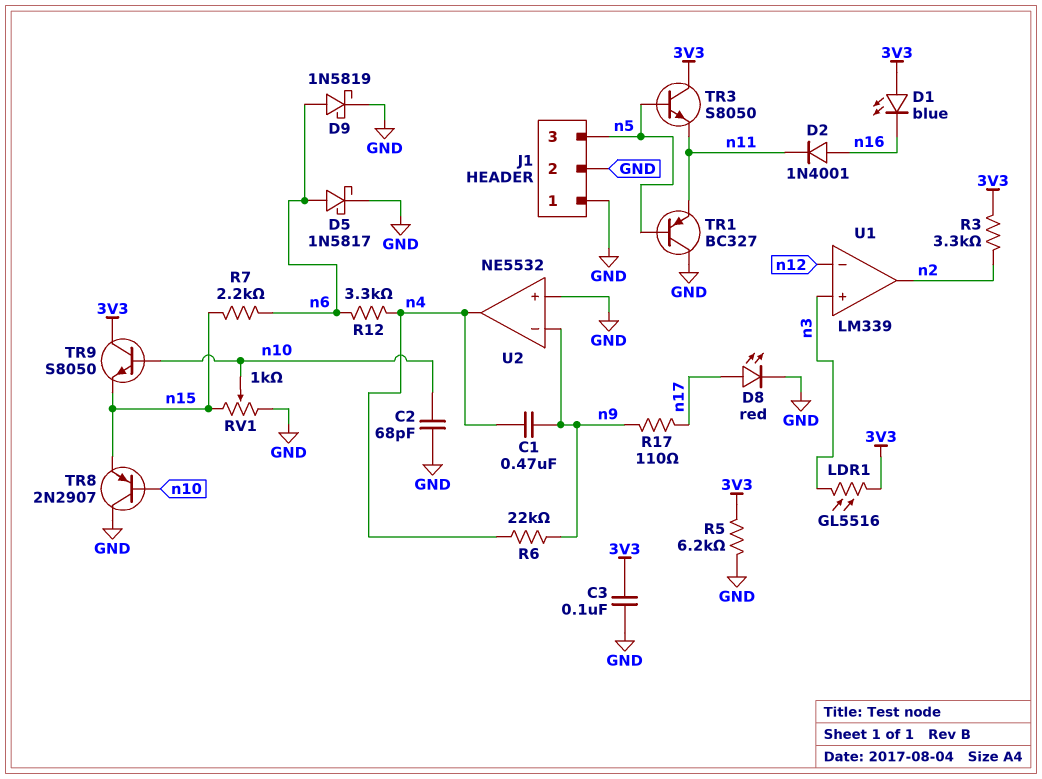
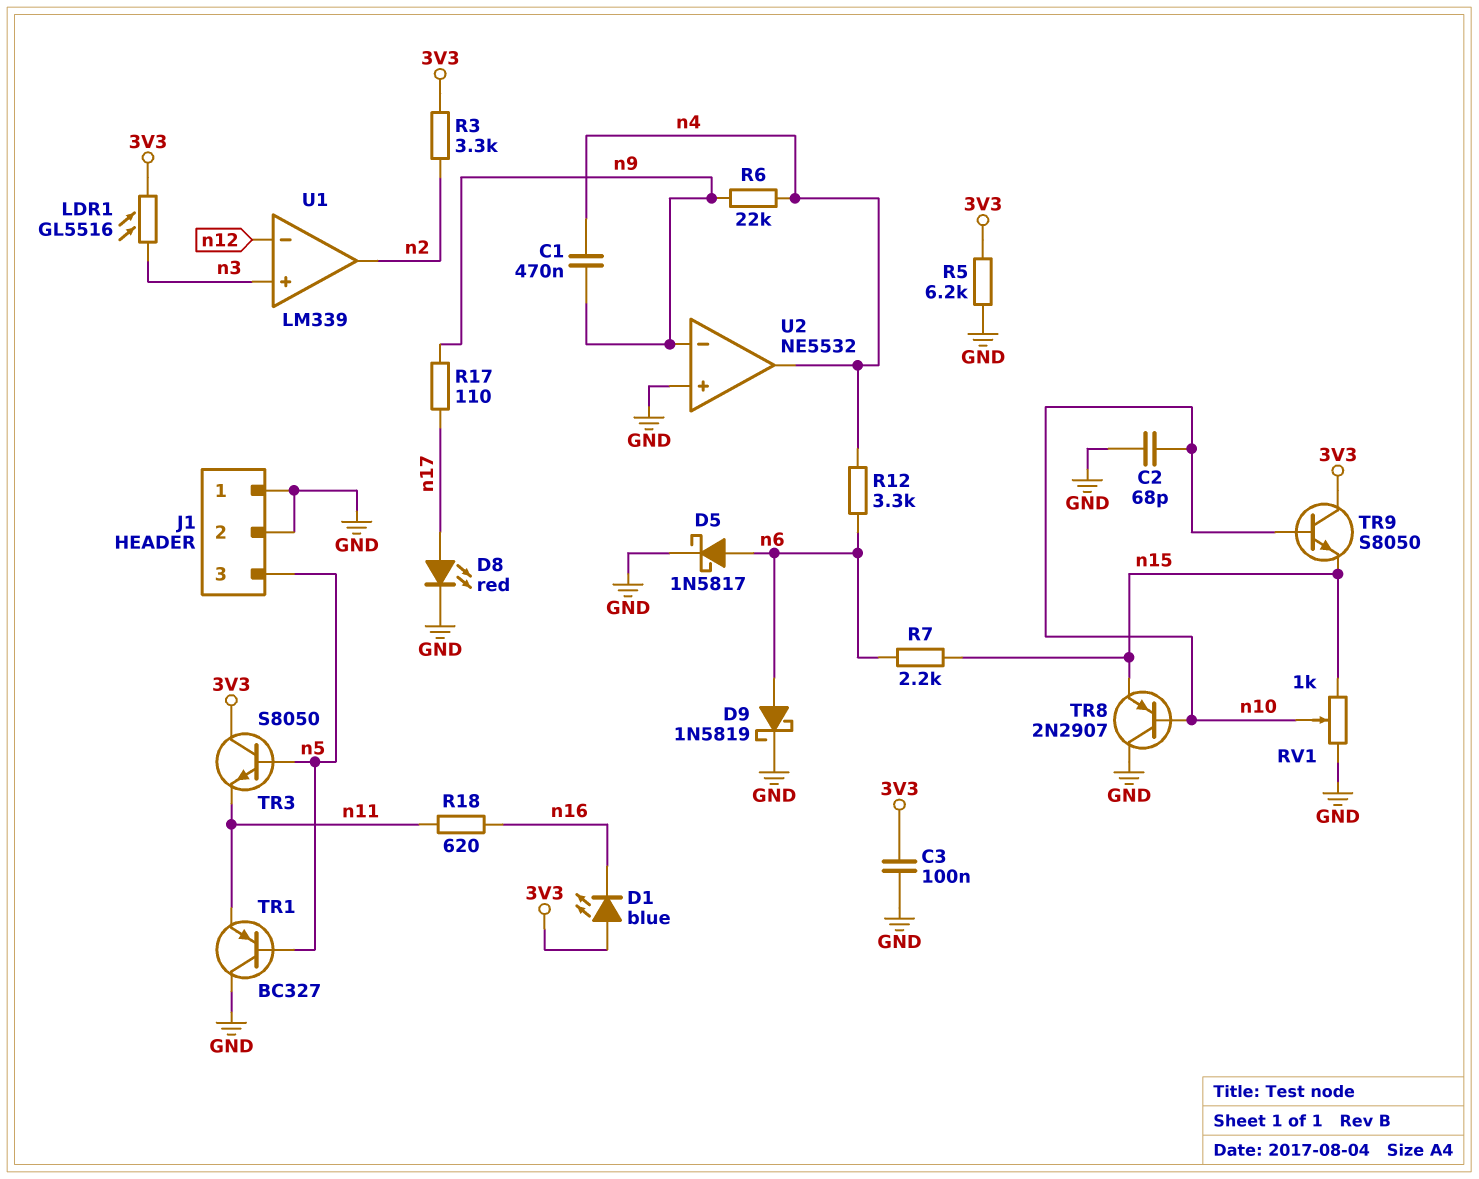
D2: diode 1N4001 (A n16, K n11) -> none
R18: none -> 620 (n11, n16)

